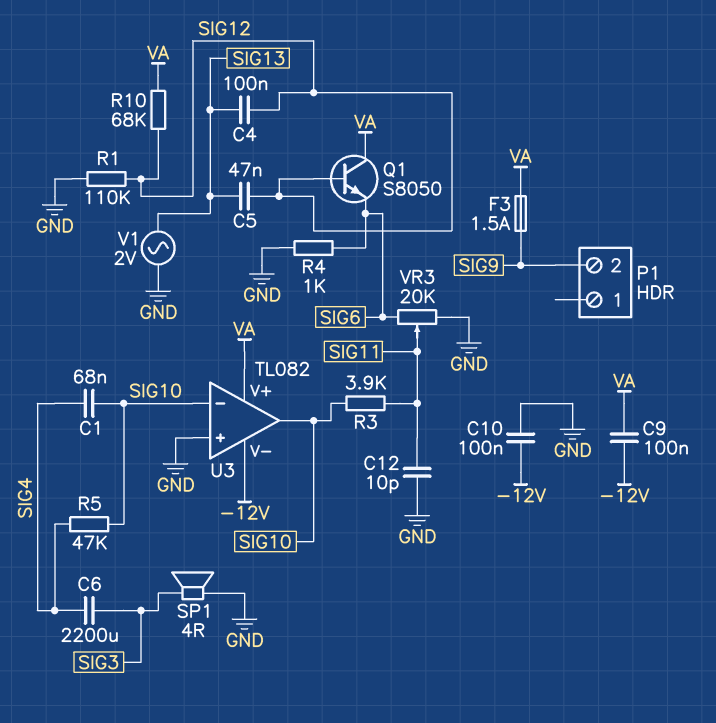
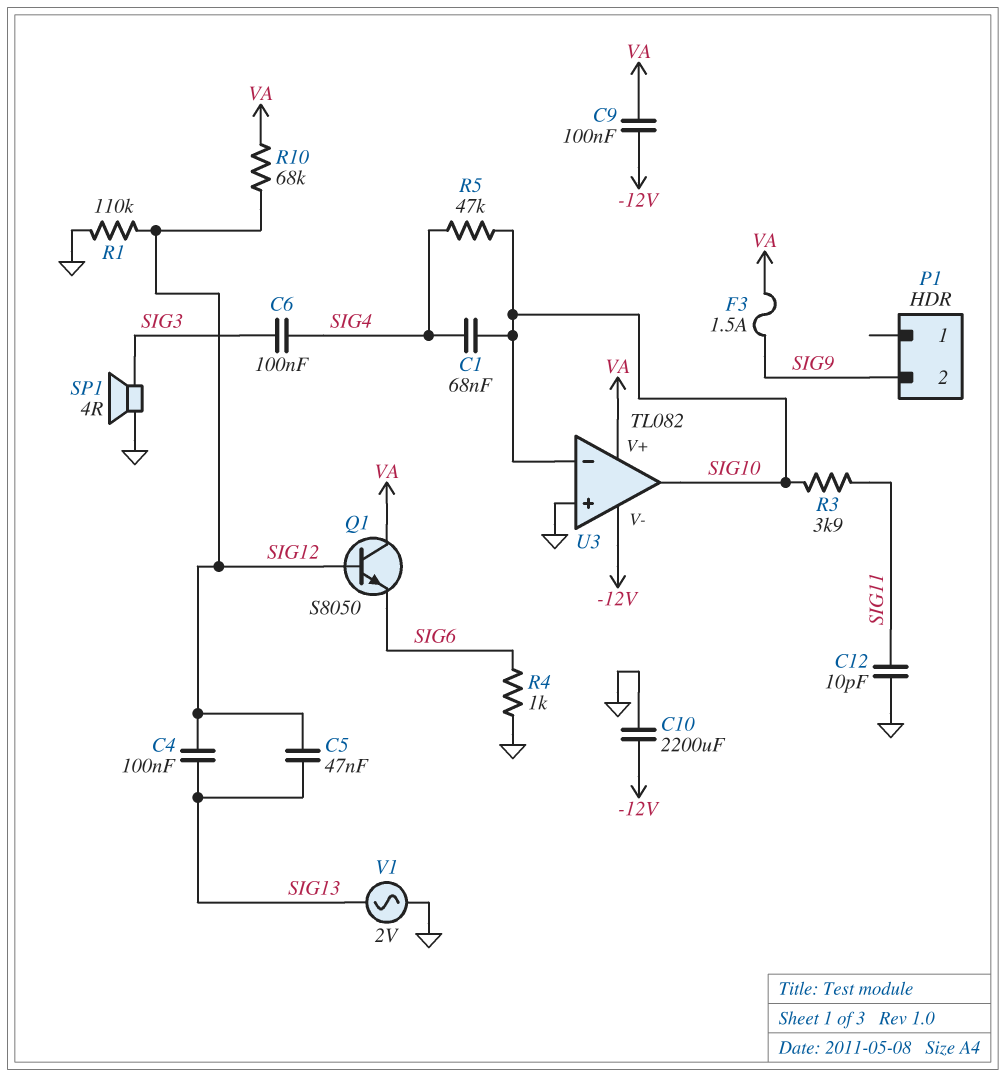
C6: 2200uF (SIG3, SIG4) -> 100nF (SIG3, SIG4)
C10: 100nF (-12V, GND) -> 2200uF (-12V, GND)
VR3: 20k (GND, SIG6, wiper SIG11) -> none

